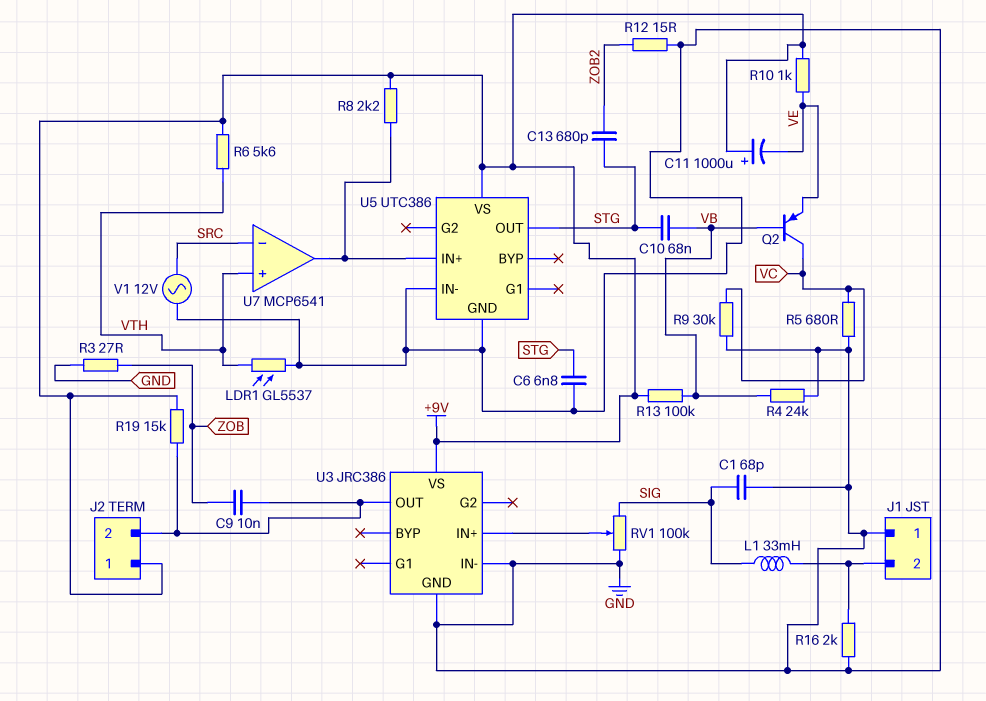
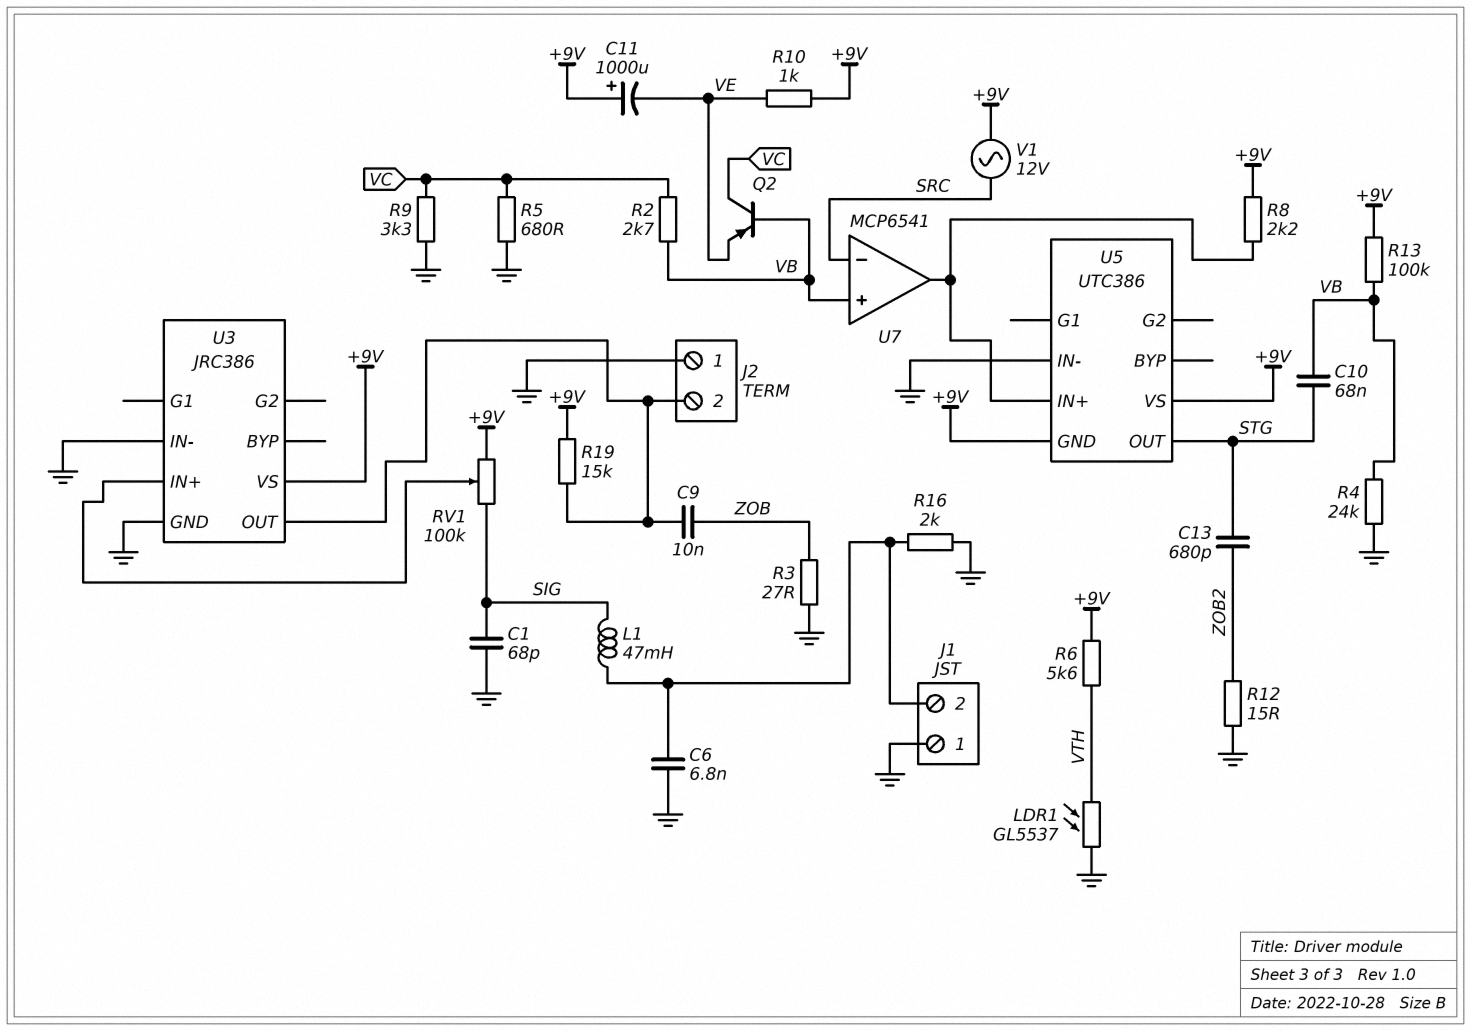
C6: 6.8nF (GND, STG) -> 6.8nF (GND, J1/2)
J2 pin 1: +9V -> GND
L1: 33mH (J1/2, SIG) -> 47mH (J1/2, SIG)
R2: none -> 2.7k (VB, VC)
R9: 30k (GND, VC) -> 3.3k (GND, VC)
RV1: 100k (GND, SIG, wiper U3/IN+) -> 100k (+9V, SIG, wiper U3/IN+)
U5 pin GND: GND -> +9V
U7 pin in+: VTH -> VB
V1: AC 12V (GND, SRC) -> AC 12V (+9V, SRC)

